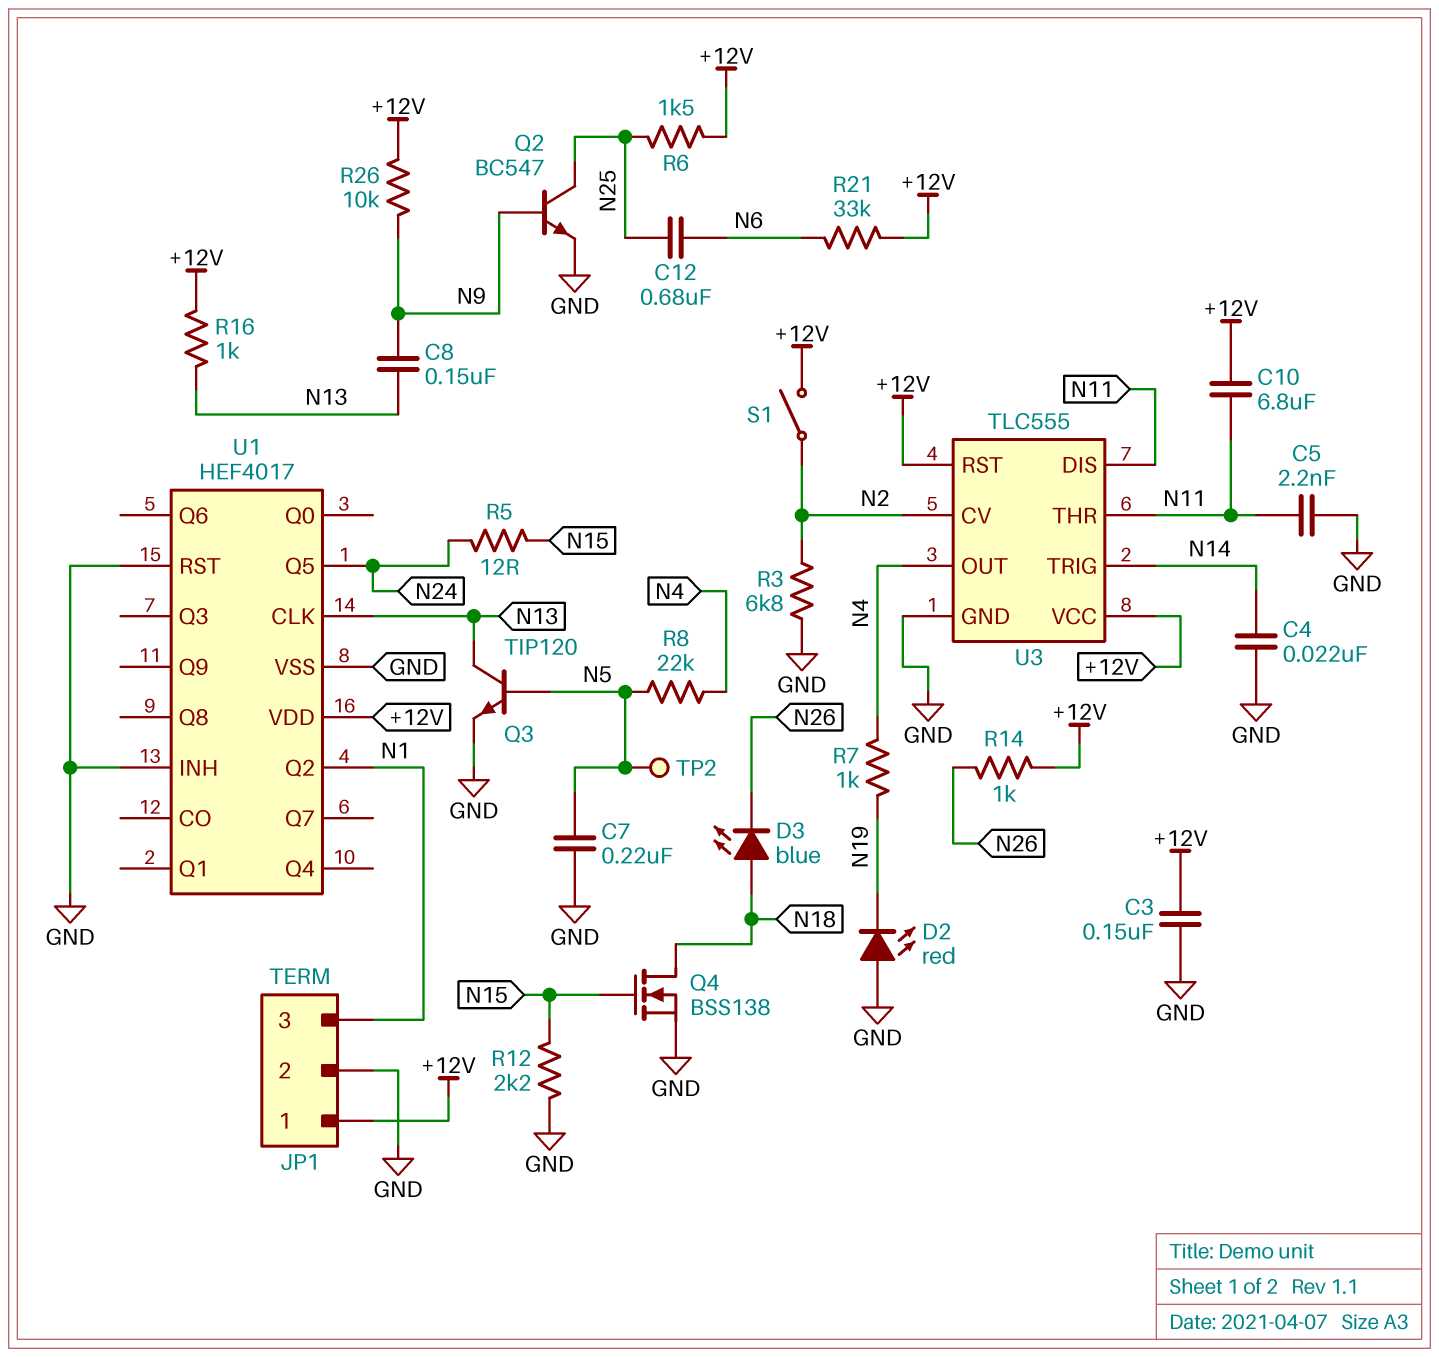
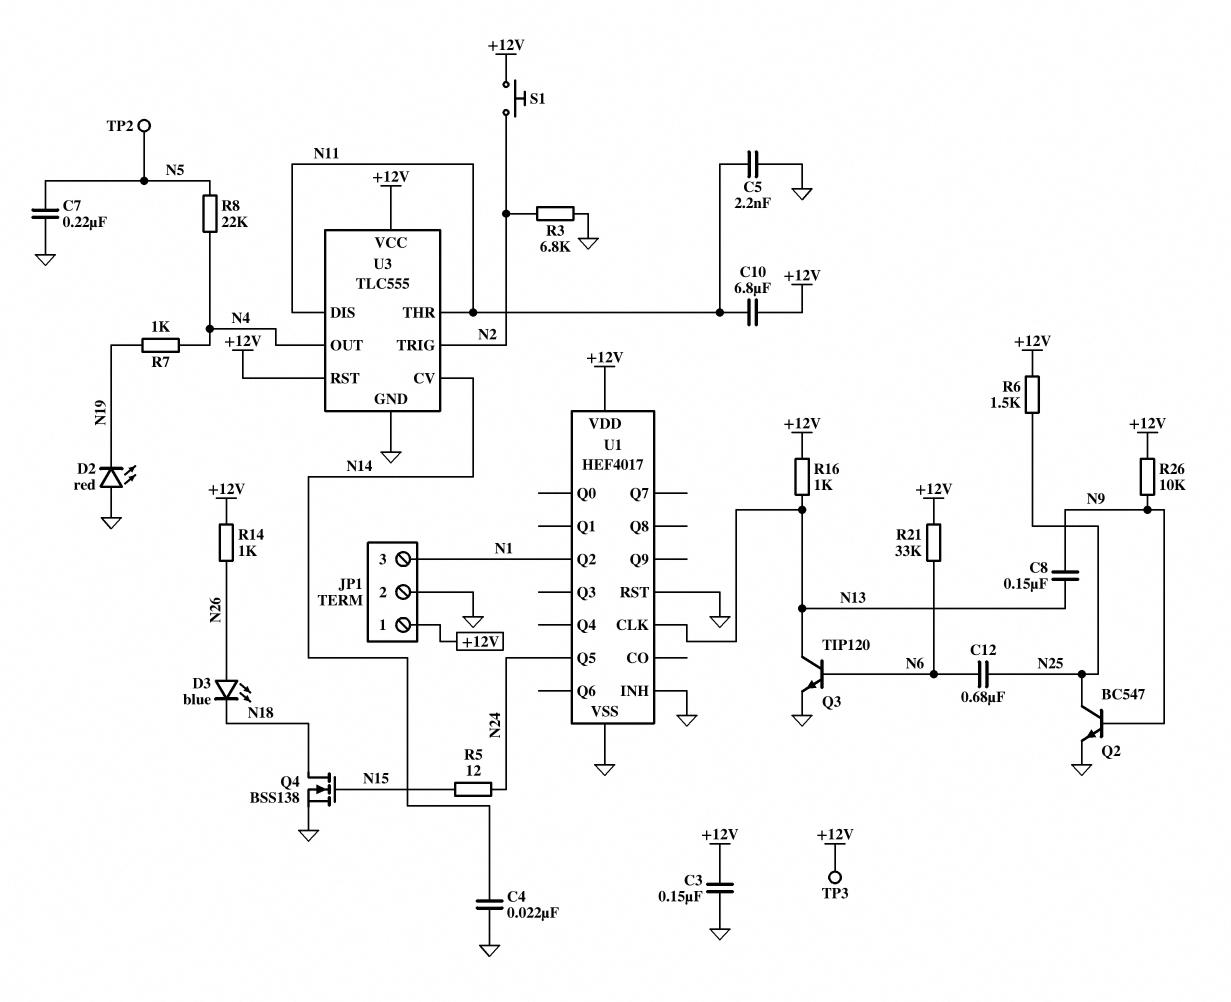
D3: LED blue (A N18, K N26) -> LED blue (A N26, K N18)
Q3: NPN TIP120 (B N5, C N13, E GND) -> NPN TIP120 (B N6, C N13, E GND)
R12: 2.2k (GND, N15) -> none
S1: switch (+12V, N2) -> button (+12V, N2)
TP3: none -> test point (+12V)
U3 pin CV: N2 -> N14
U3 pin TRIG: N14 -> N2

